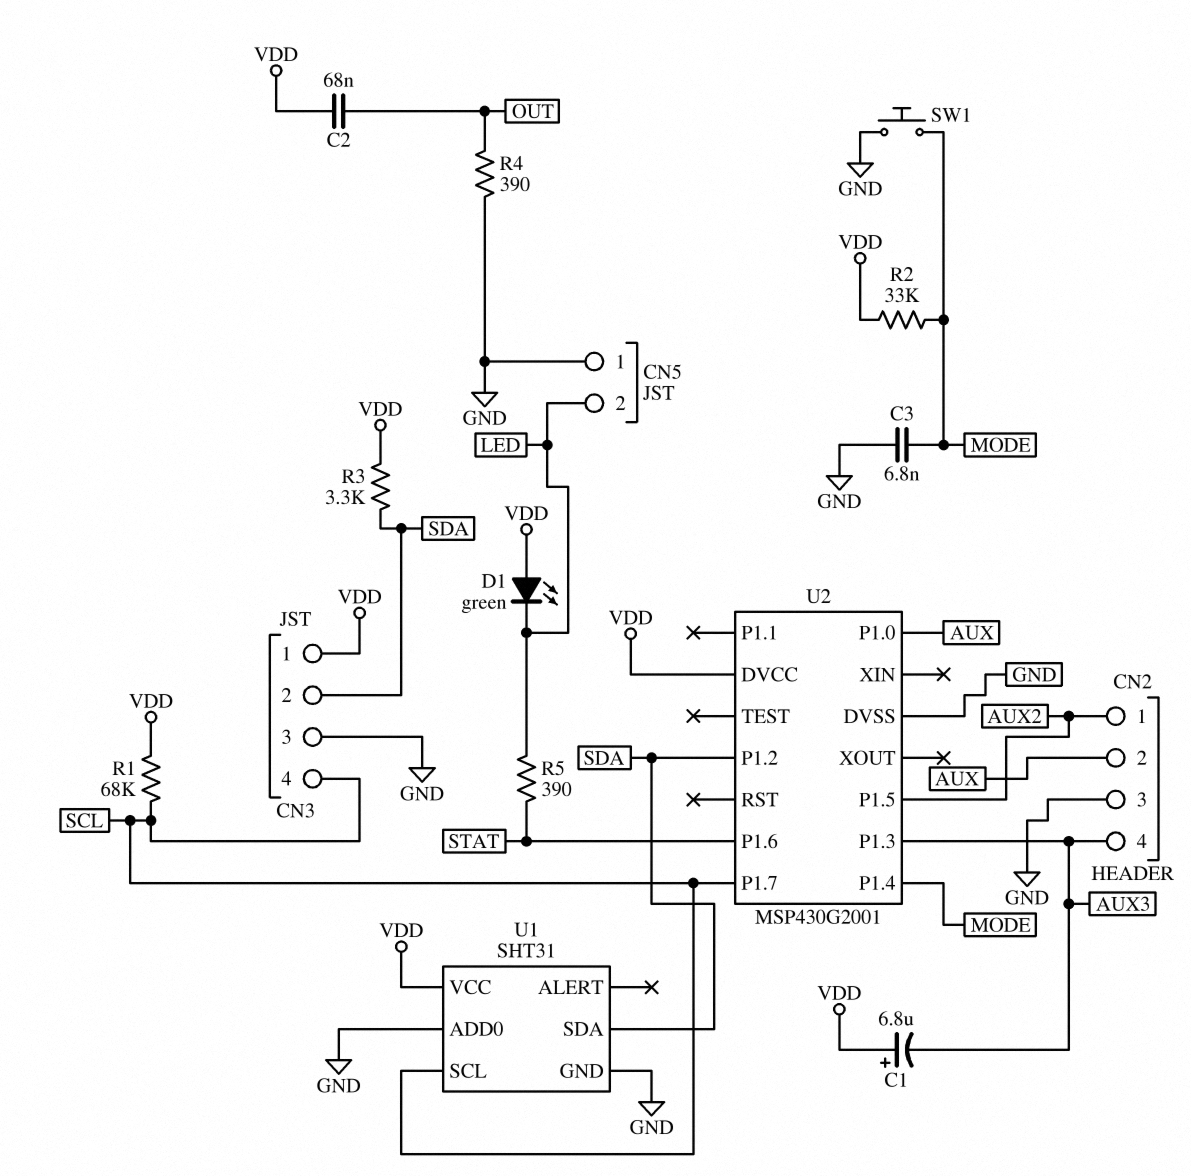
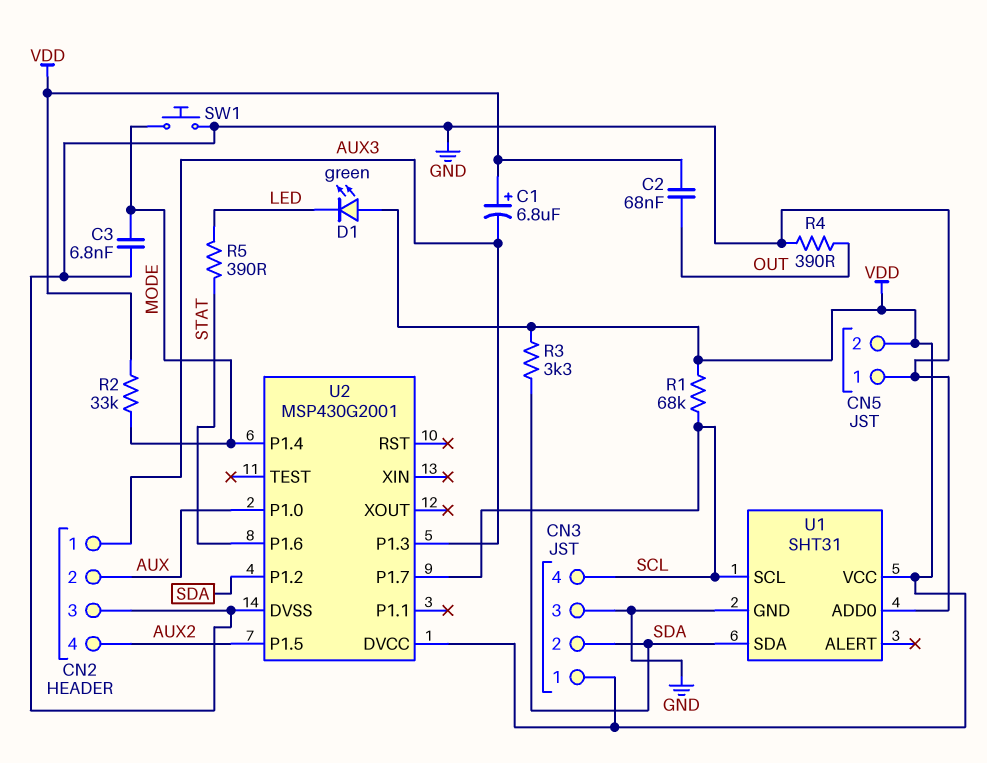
CN2 pin 1: AUX2 -> AUX3
CN2 pin 4: AUX3 -> AUX2
CN5 pin 2: LED -> VDD

